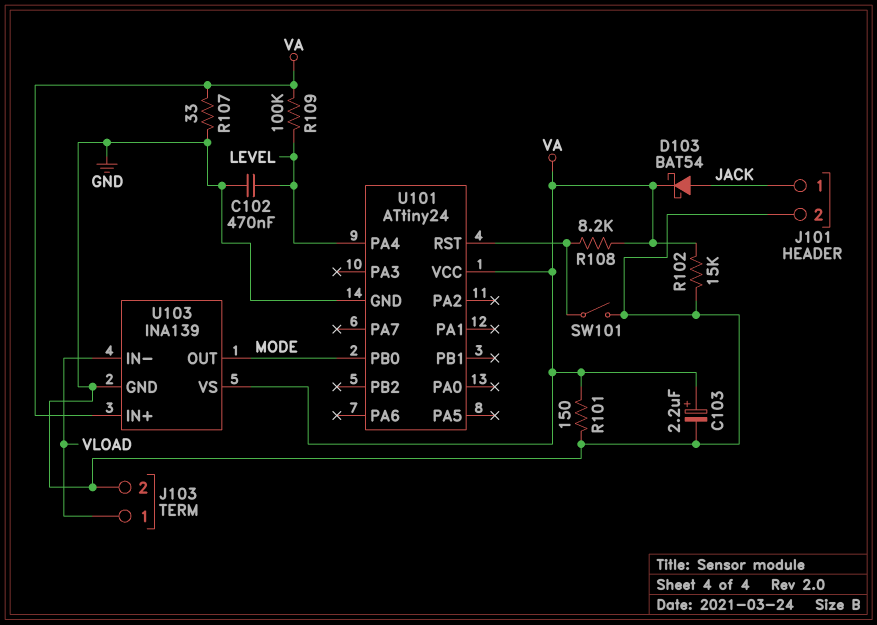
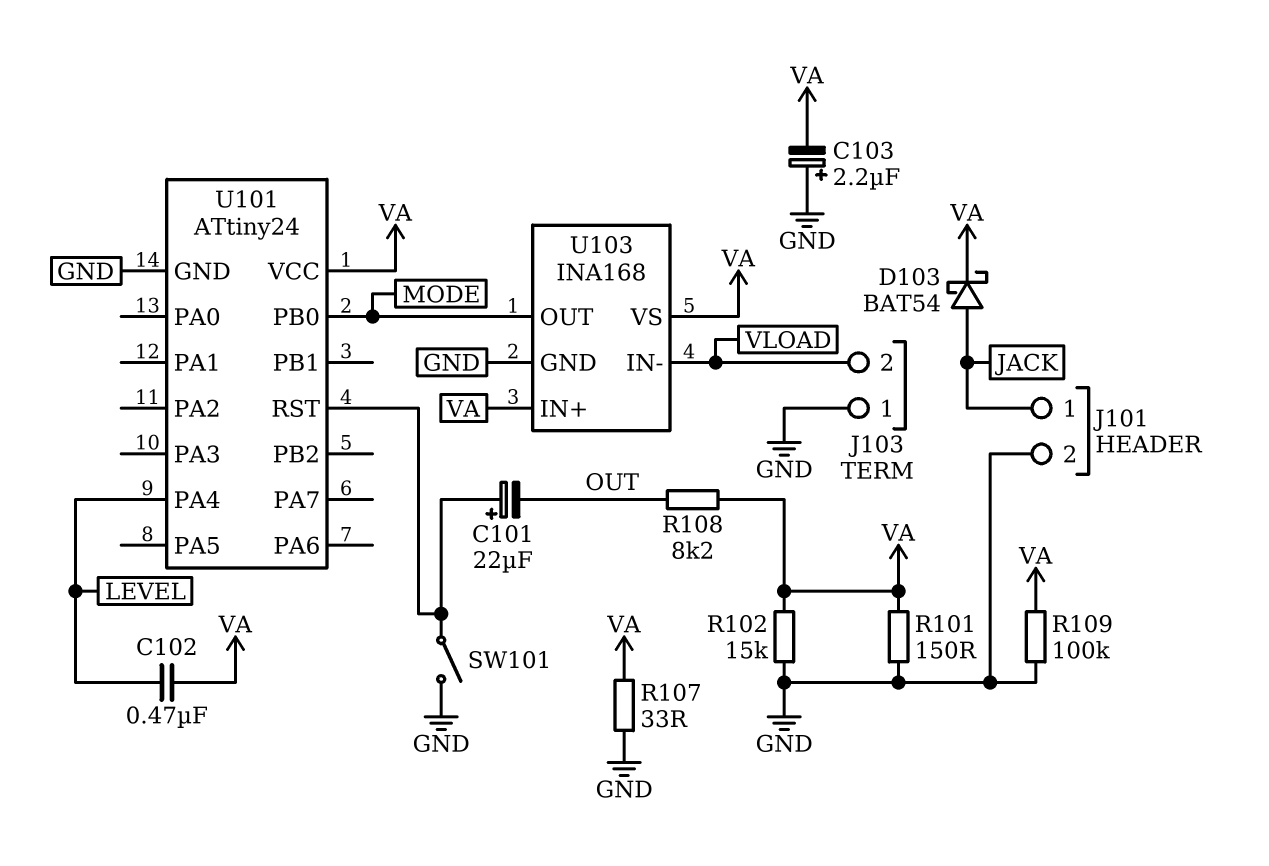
C101: none -> 22uF (plus U101/RST, minus OUT)
C102: 470nF (GND, LEVEL) -> 470nF (LEVEL, VA)
C103: 2.2uF (plus VA, minus GND) -> 2.2uF (plus GND, minus VA)
J103 pin 1: VLOAD -> GND
J103 pin 2: GND -> VLOAD
R108: 8.2k (U101/RST, VA) -> 8.2k (OUT, VA)
R109: 100k (LEVEL, VA) -> 100k (GND, VA)
U103: INA139 -> INA168

